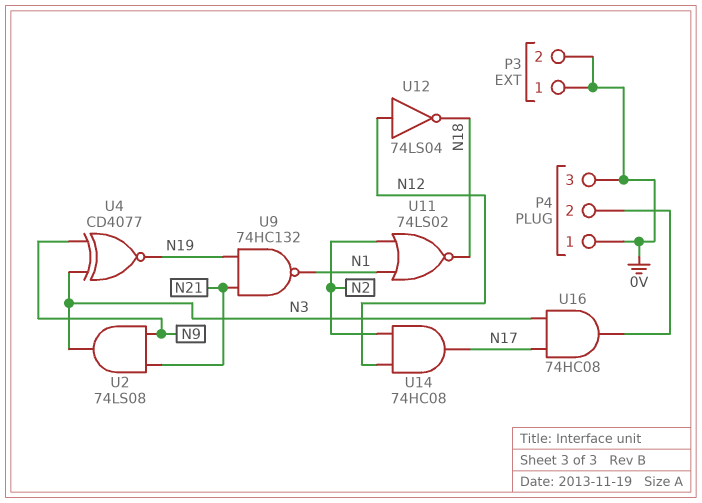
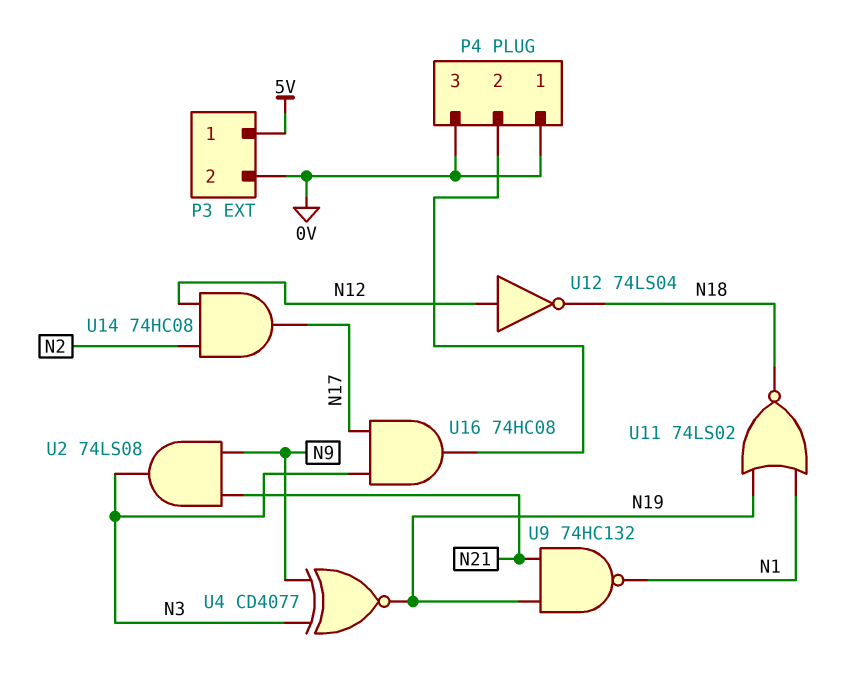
P3 pin 1: 0V -> 5V
U11: NOR 74LS02 (in N1, in N2, out N18) -> NOR 74LS02 (in N1, in N19, out N18)

